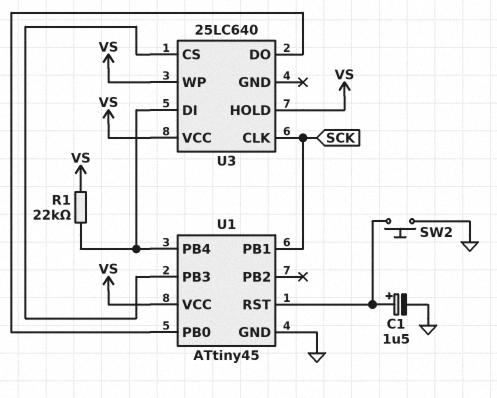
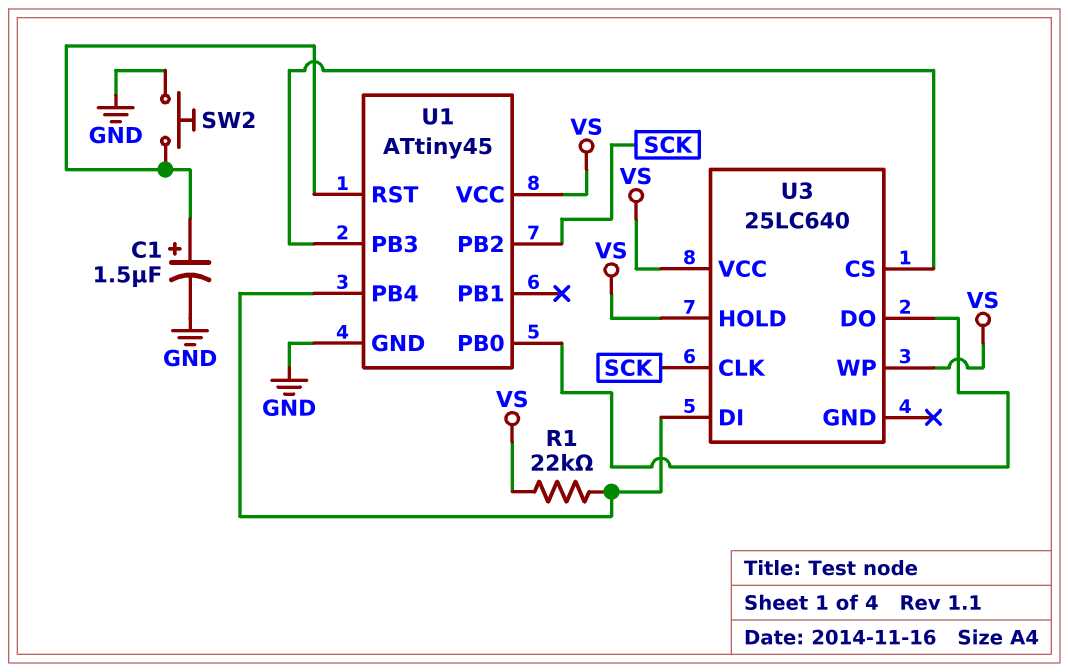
U1 pin PB1: SCK -> none
U1 pin PB2: none -> SCK

